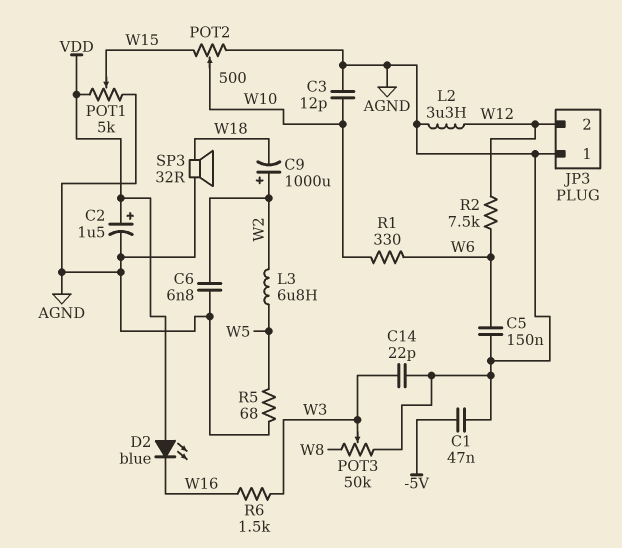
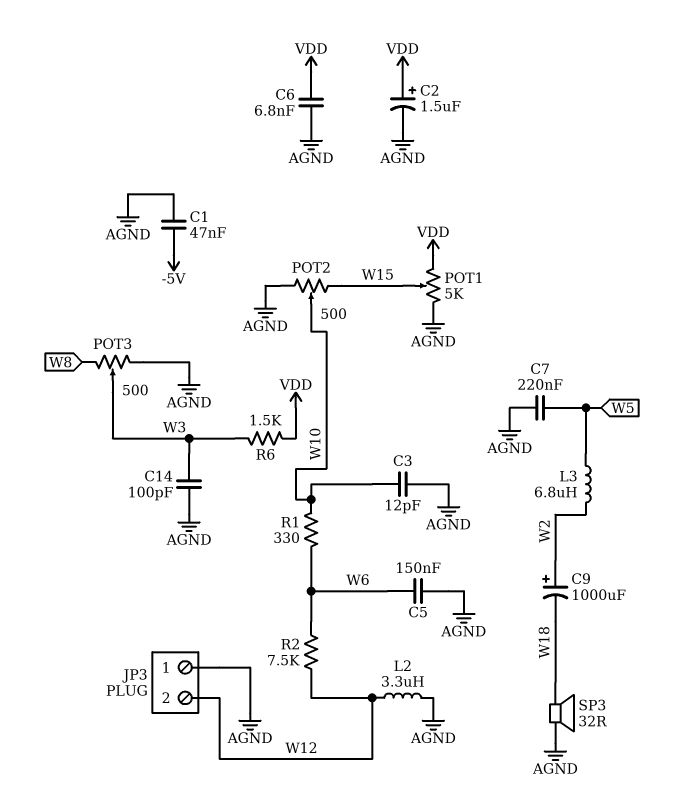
C6: 6.8nF (AGND, W2) -> 6.8nF (AGND, VDD)
C7: none -> 220nF (AGND, W5)
C14: 22pF (AGND, W3) -> 100pF (AGND, W3)
D2: LED blue (A VDD, K W16) -> none
POT3: 50k (AGND, W8, wiper W3) -> 500 (AGND, W8, wiper W3)
R5: 68 (AGND, W5) -> none
R6: 1.5k (W3, W16) -> 1.5k (VDD, W3)

